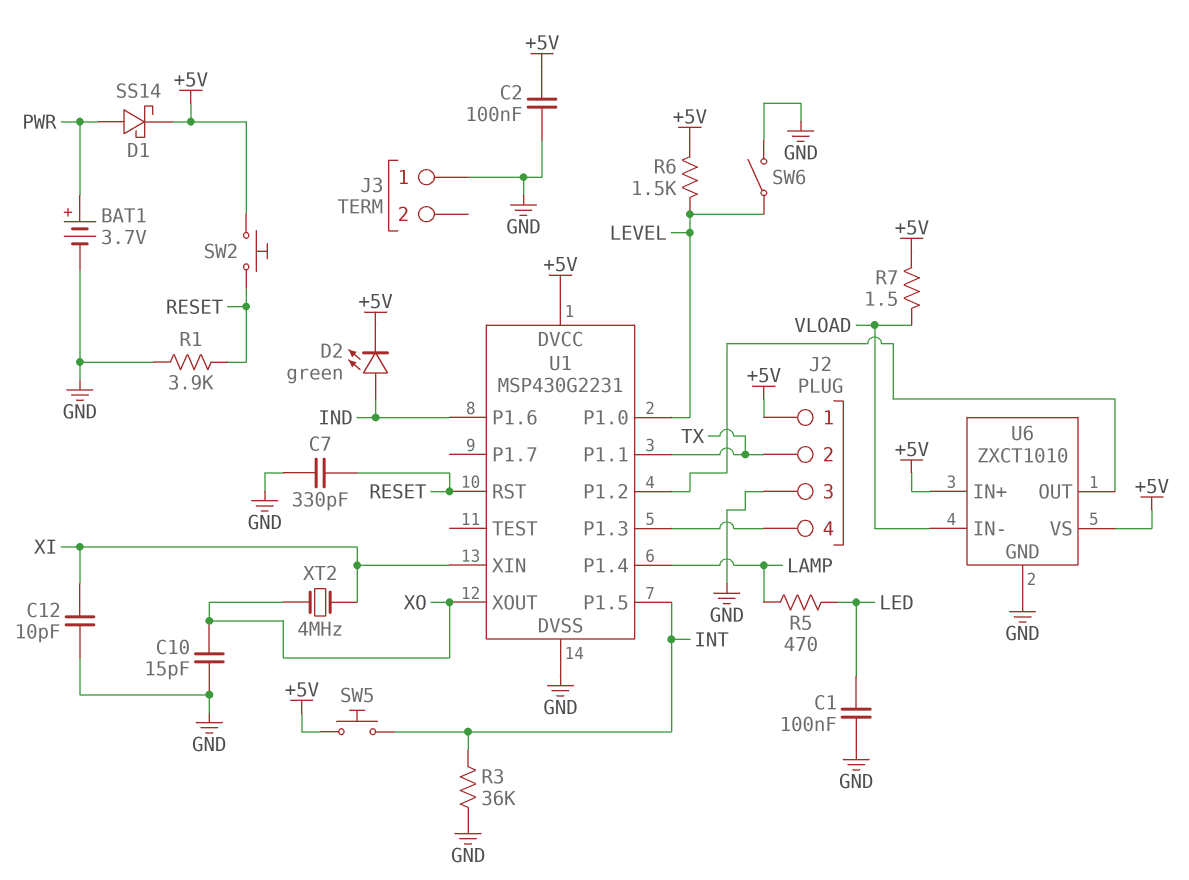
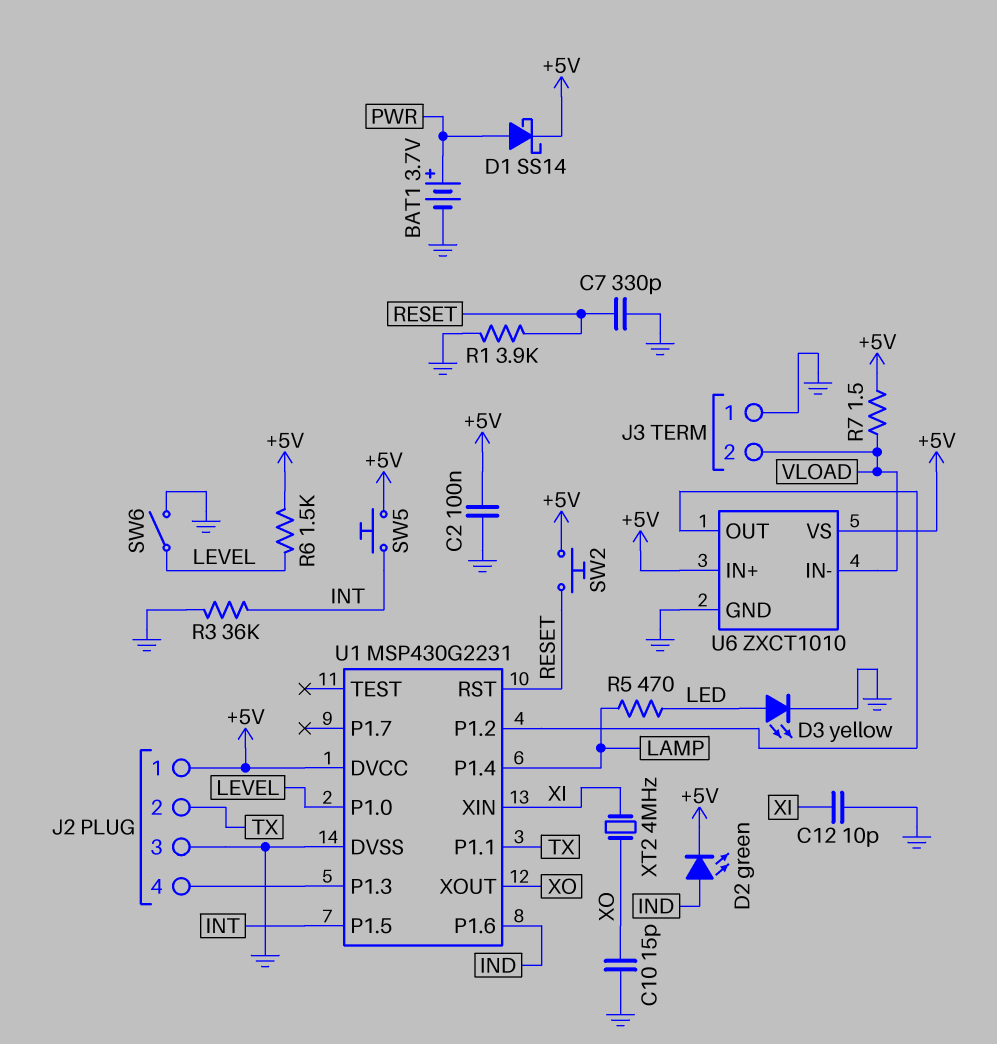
C1: 100nF (GND, LED) -> none
D3: none -> LED yellow (A LED, K GND)
J3 pin 2: none -> VLOAD

